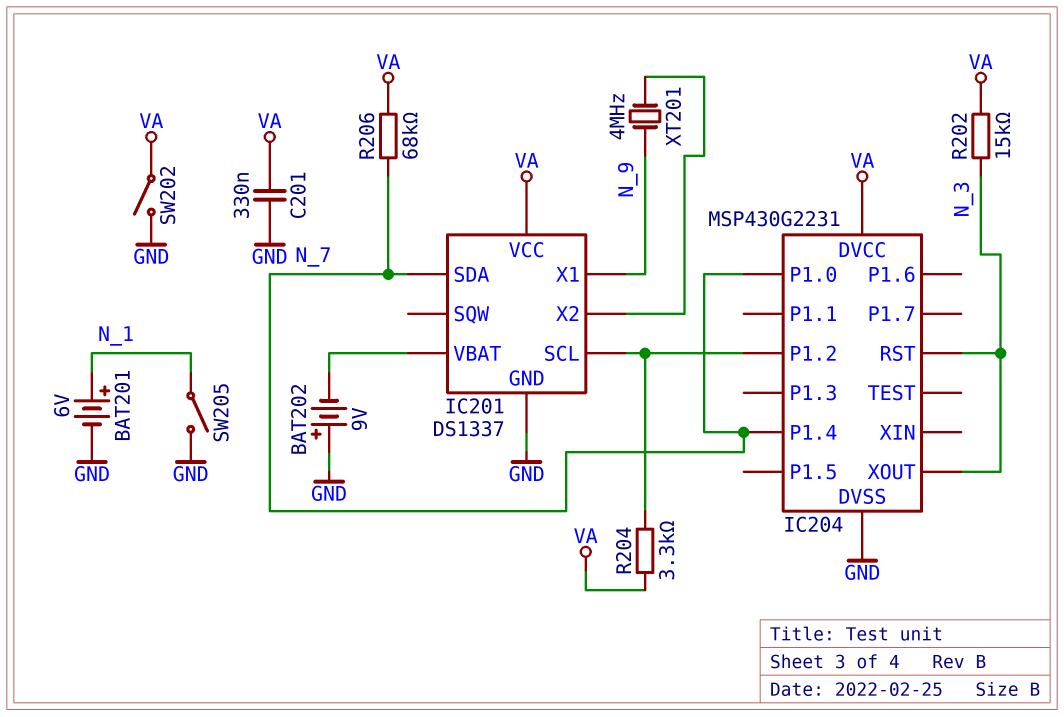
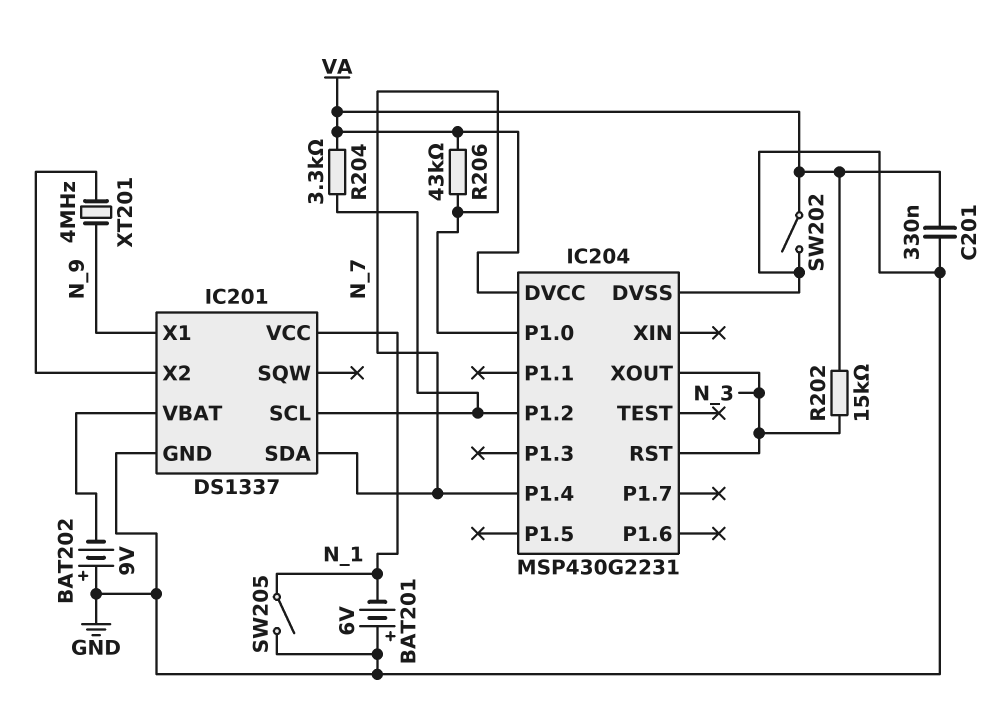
BAT201: 6V (plus N_1, minus GND) -> 6V (plus GND, minus N_1)
IC201 pin VCC: VA -> N_1
R206: 68k (N_7, VA) -> 43k (N_7, VA)

